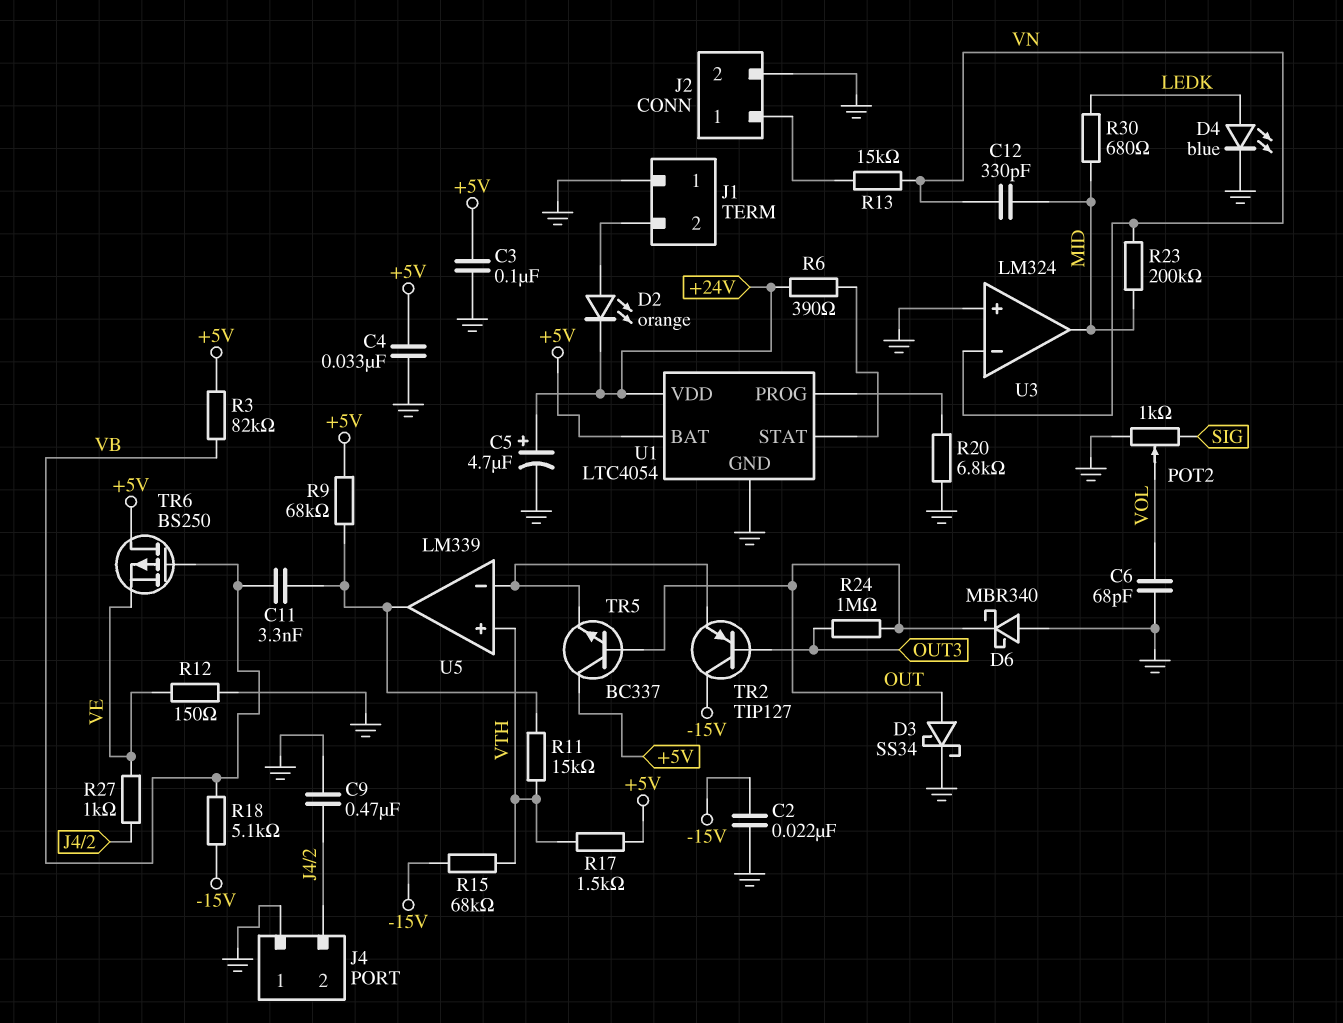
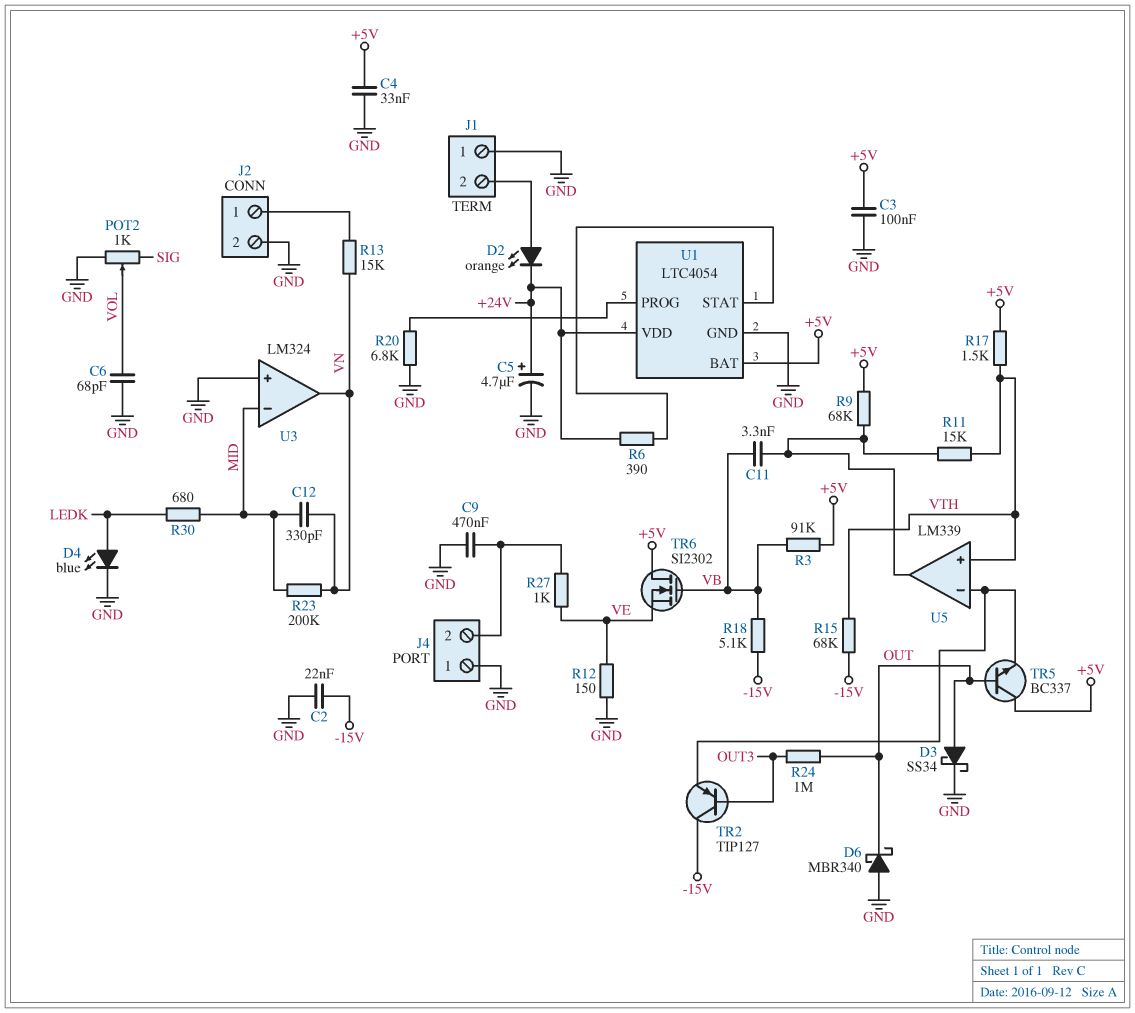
R3: 82k (+5V, VB) -> 91k (+5V, VB)
TR6: PMOS BS250 (G VB, D +5V, S VE) -> NMOS SI2302 (G VB, D +5V, S VE)
U3 pin in-: VN -> MID
U3 pin out: MID -> VN

